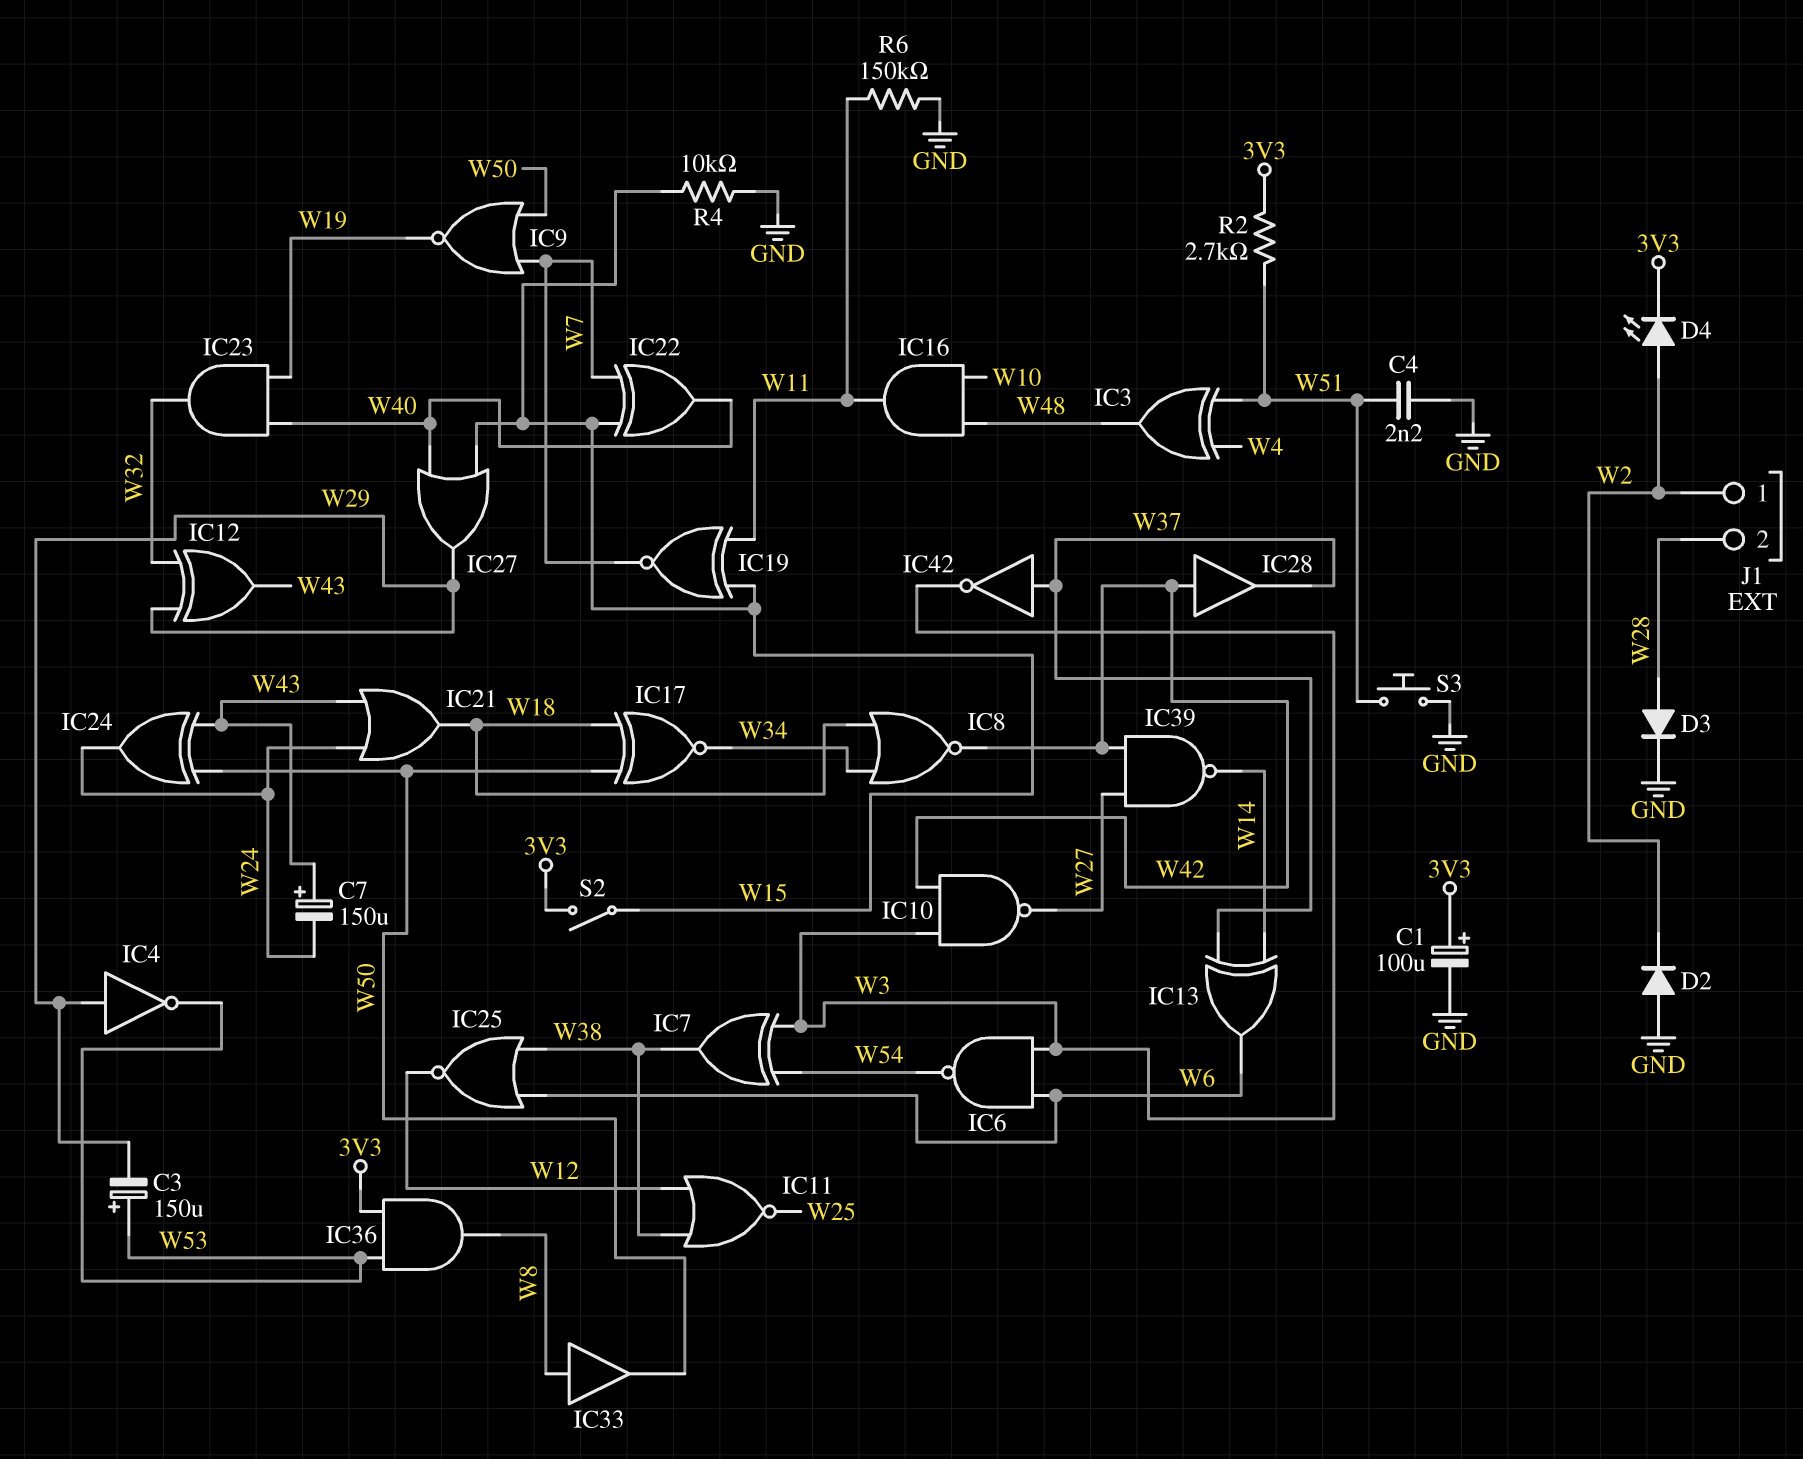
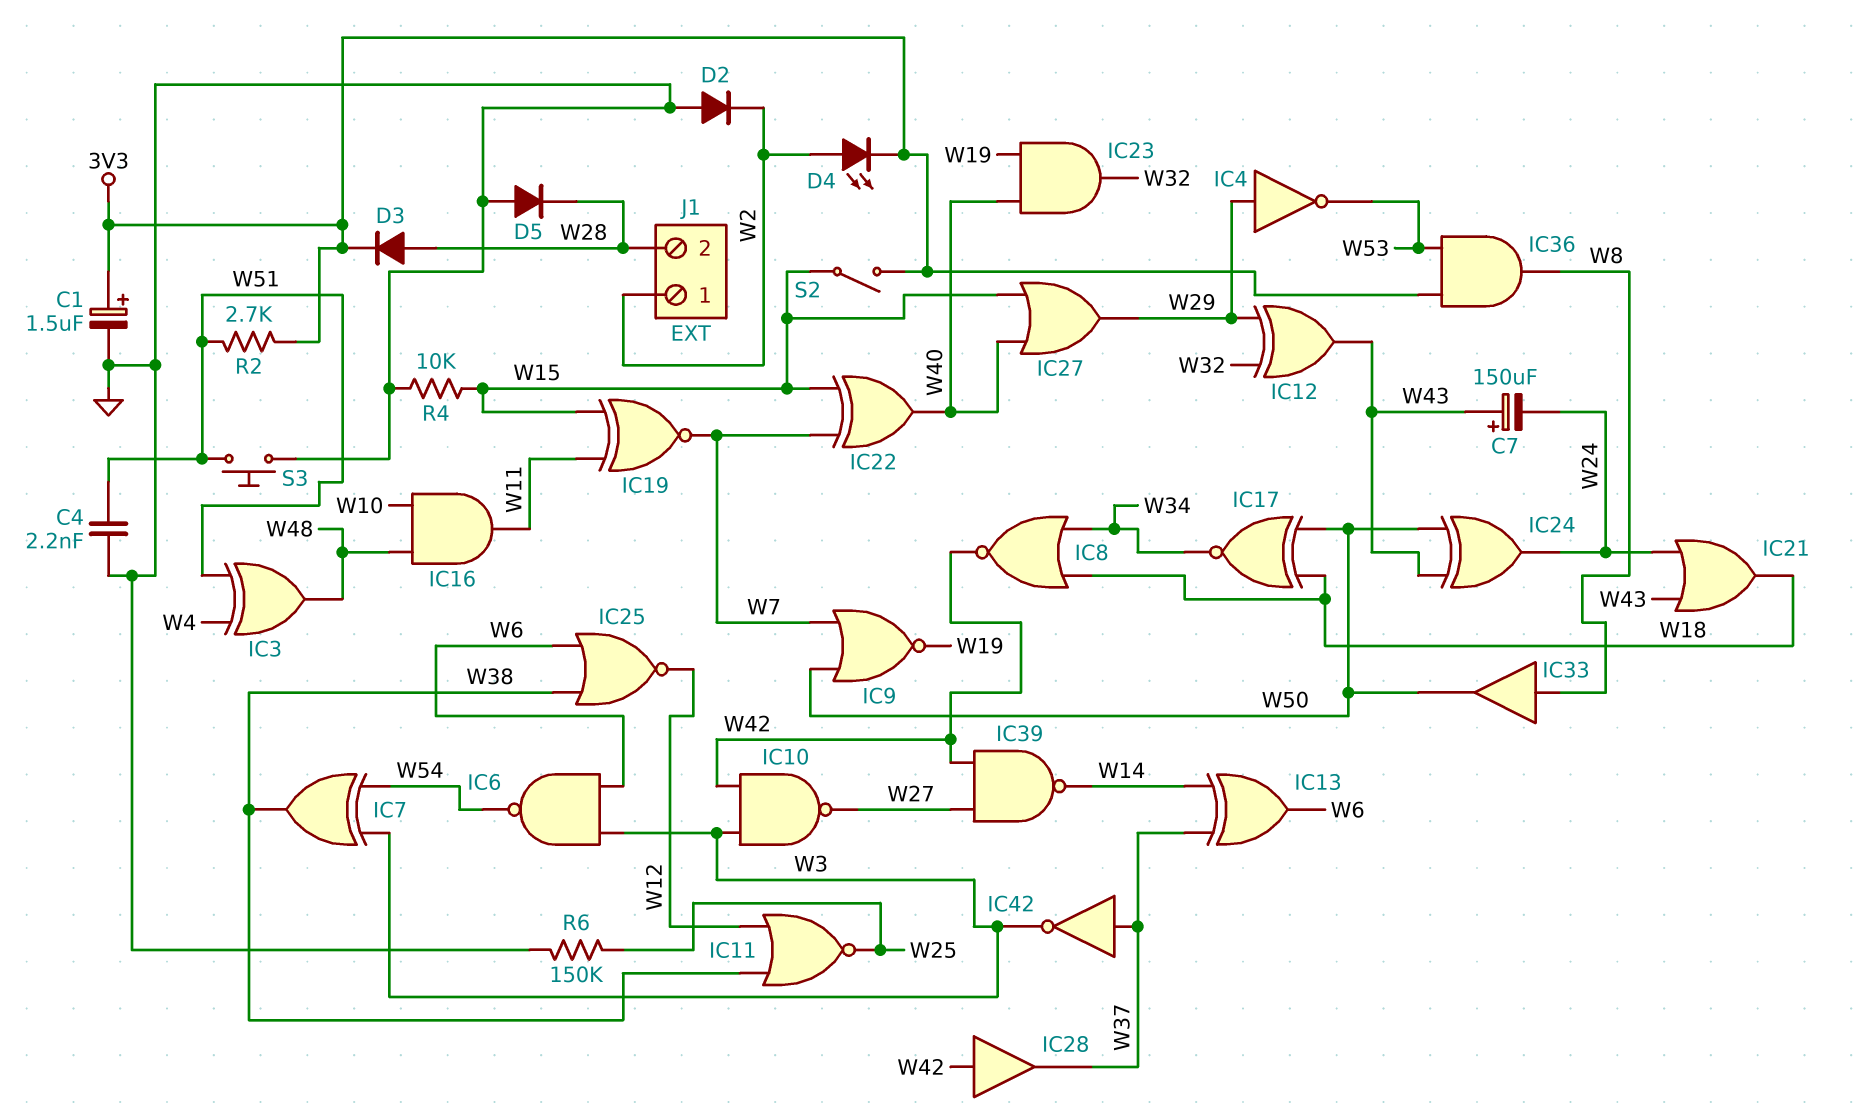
C1: 100uF (plus 3V3, minus GND) -> 1.5uF (plus 3V3, minus GND)
C3: 150uF (plus W53, minus W29) -> none
D3: diode (A W28, K GND) -> diode (A W28, K 3V3)
D5: none -> diode (A GND, K W28)
R6: 150k (GND, W11) -> 150k (GND, W25)

